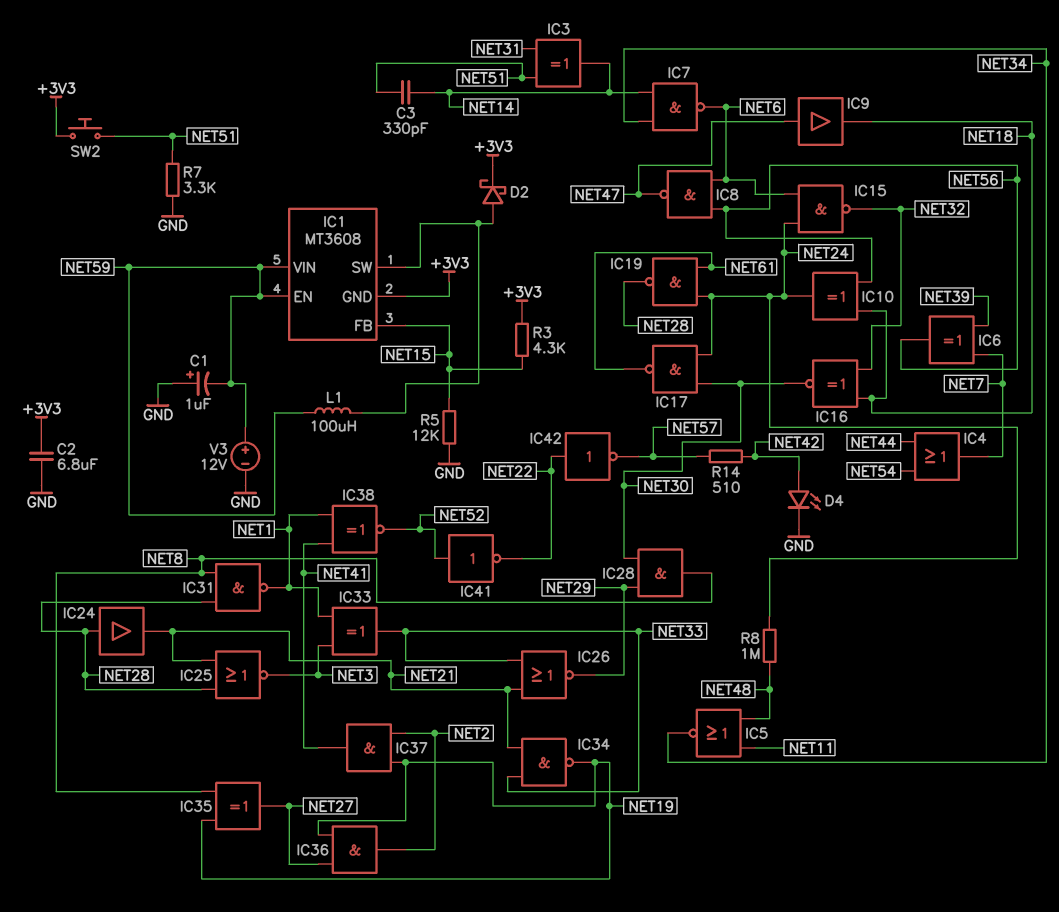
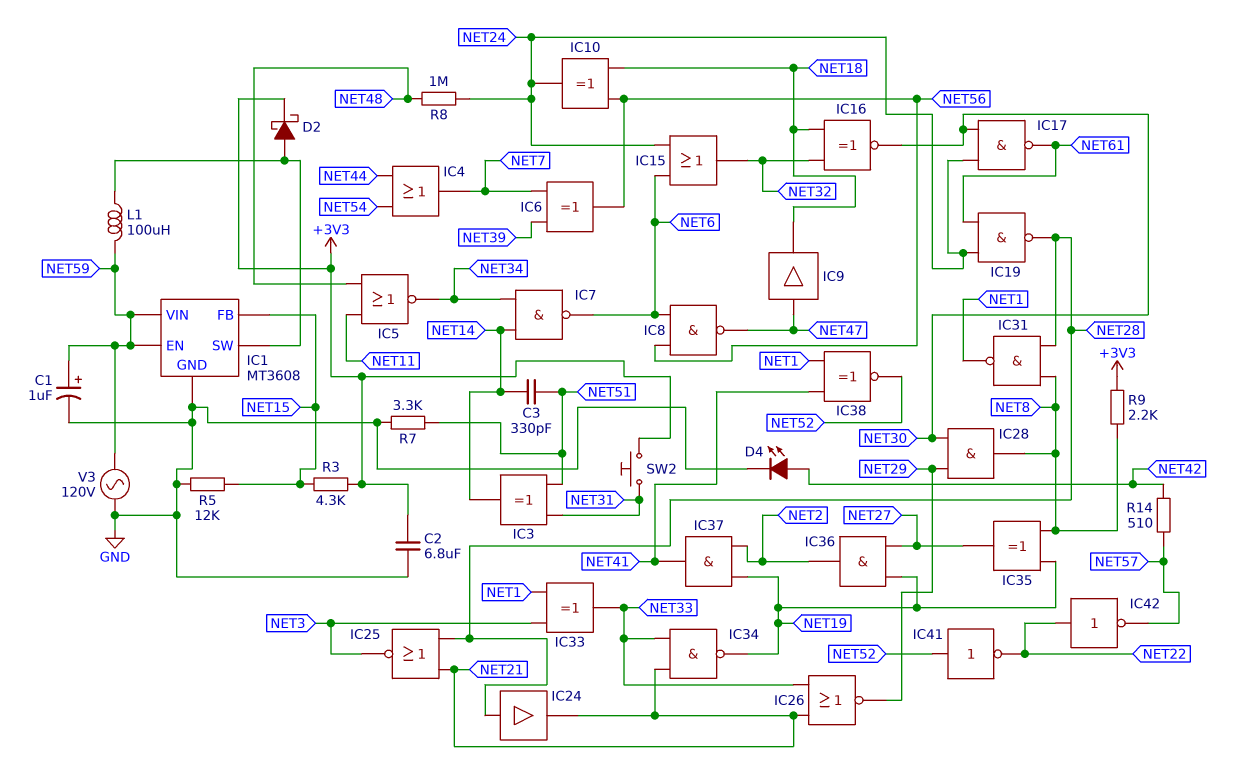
C1: 1uF (plus GND, minus NET59) -> 1uF (plus NET59, minus GND)
IC1 pin GND: +3V3 -> GND
IC15: NAND (in NET6, in NET24, out NET32) -> OR (in NET6, in NET24, out NET32)
R9: none -> 2.2k (+3V3, NET8)
SW2: button (+3V3, NET51) -> button (+3V3, NET31)
V3: 12V (plus NET59, minus GND) -> AC 120V (GND, NET59)

